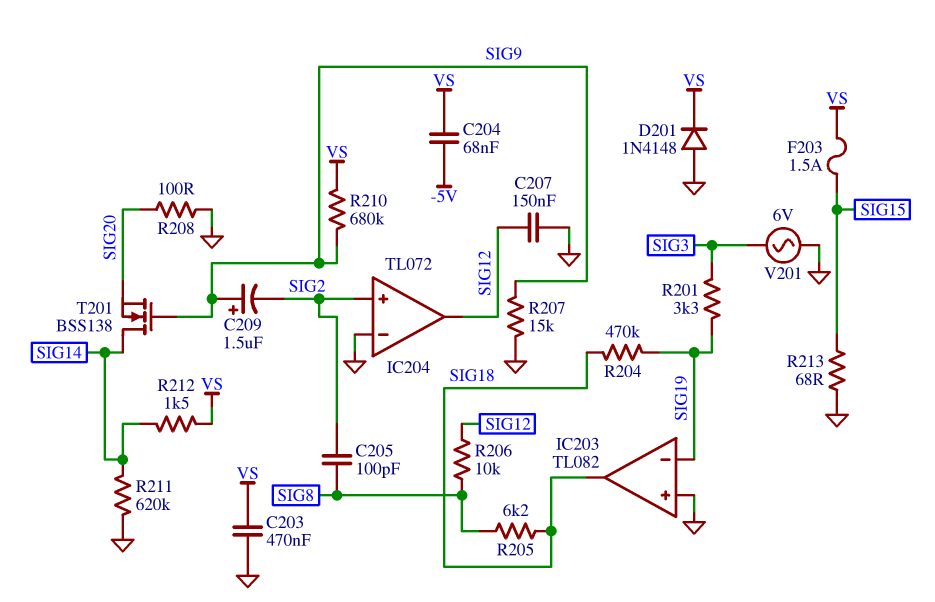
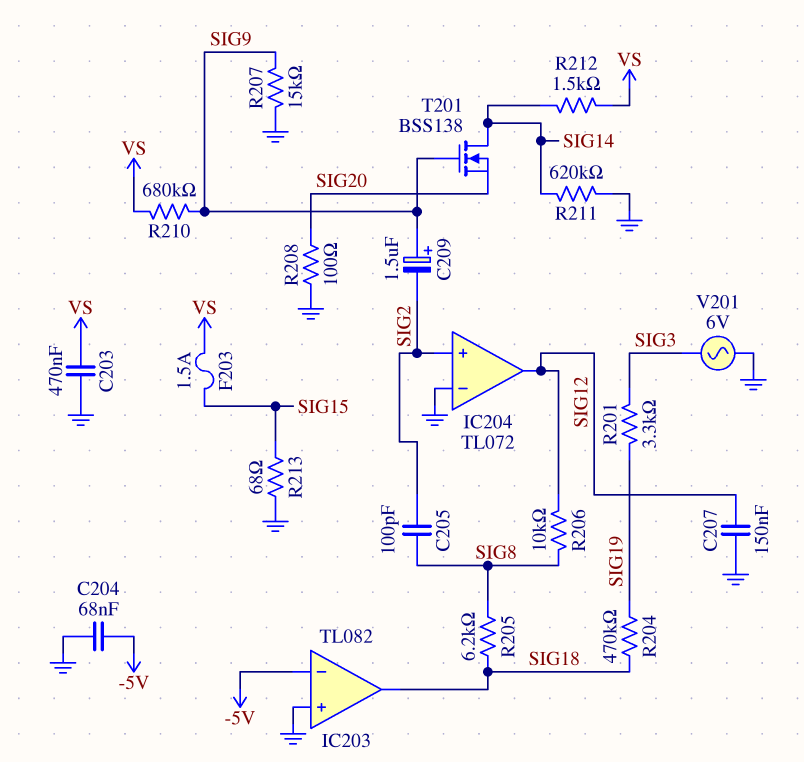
C204: 68nF (-5V, VS) -> 68nF (-5V, GND)
D201: diode 1N4148 (A GND, K VS) -> none
IC203 pin in-: SIG19 -> -5V

